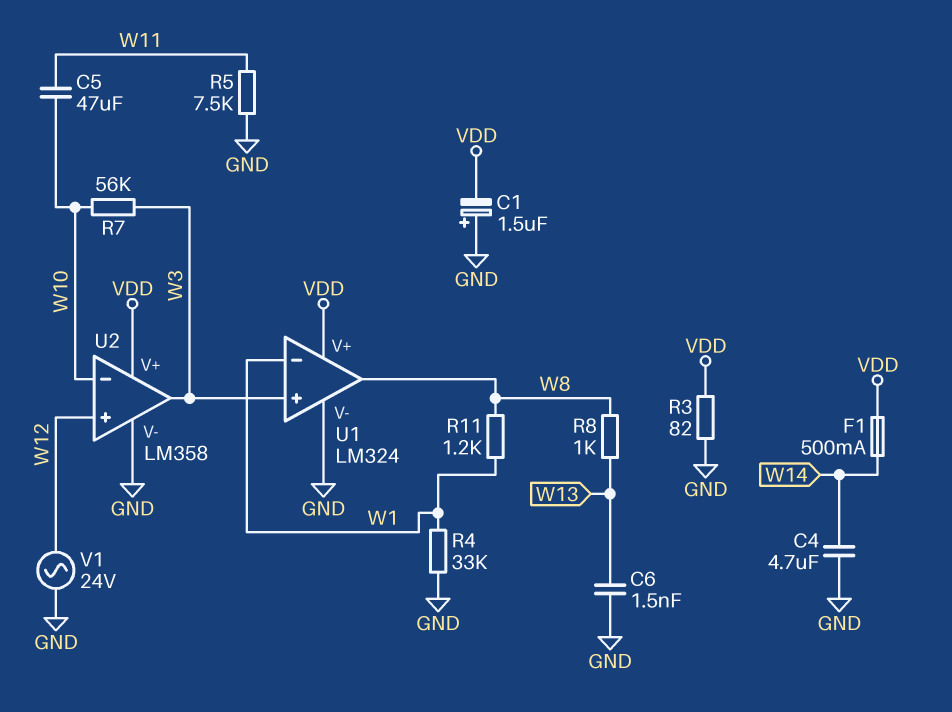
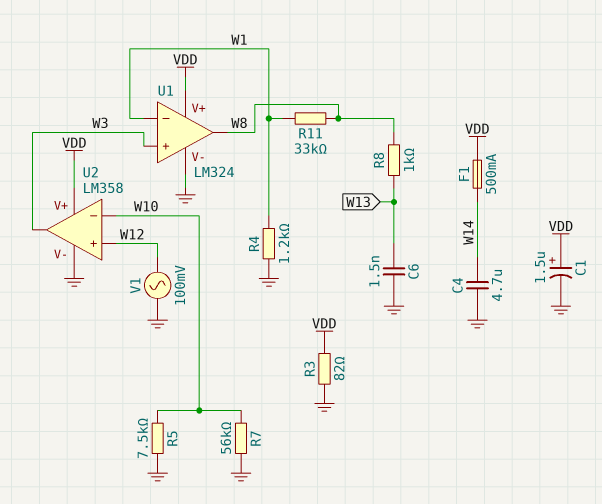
C1: 1.5uF (plus GND, minus VDD) -> 1.5uF (plus VDD, minus GND)
C5: 47uF (W10, W11) -> none
R4: 33k (GND, W1) -> 1.2k (GND, W1)
R5: 7.5k (GND, W11) -> 7.5k (GND, W10)
R7: 56k (W3, W10) -> 56k (GND, W10)
R11: 1.2k (W1, W8) -> 33k (W1, W8)
V1: AC 24V (GND, W12) -> AC 100mV (GND, W12)

